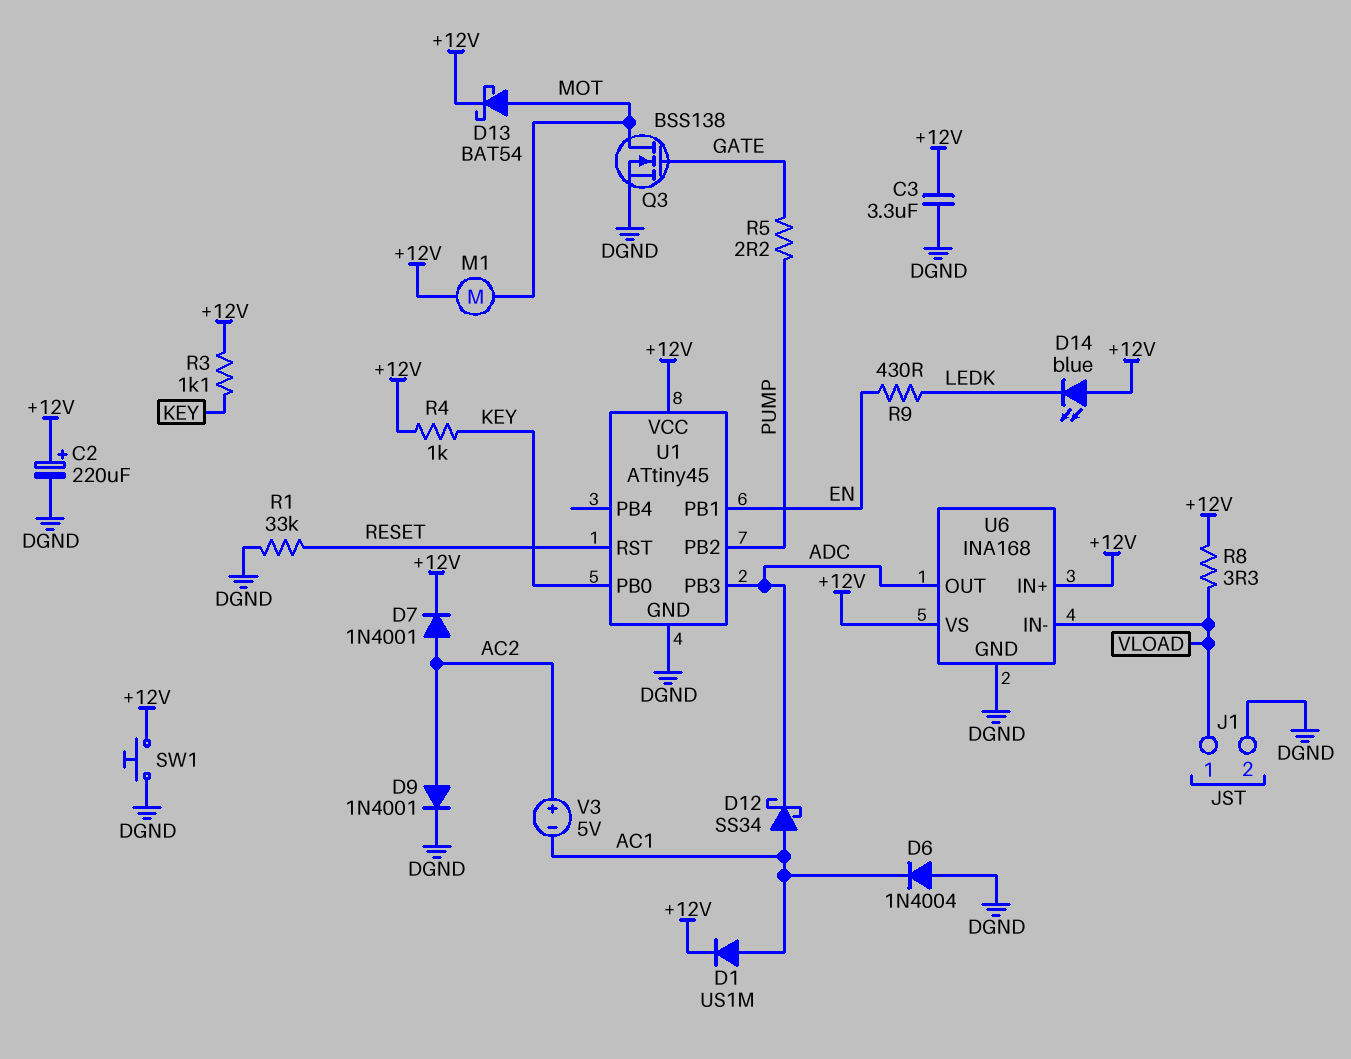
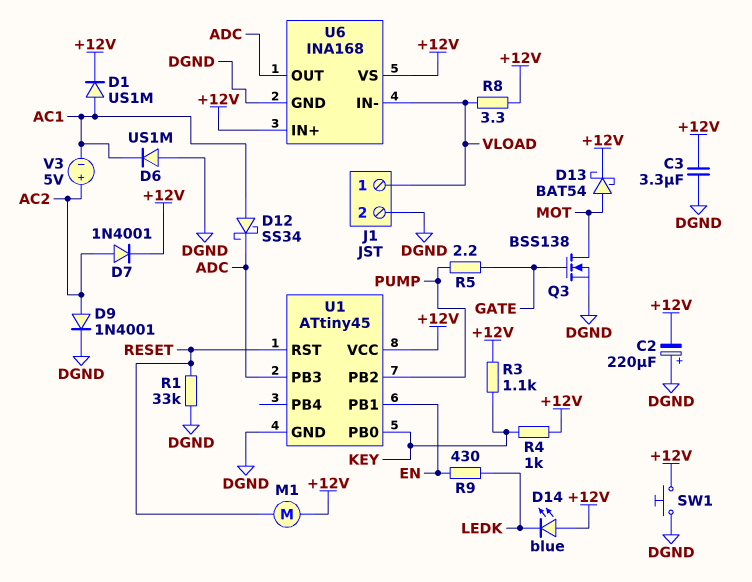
C2: 220uF (plus +12V, minus DGND) -> 220uF (plus DGND, minus +12V)
D6: diode 1N4004 (A DGND, K AC1) -> diode US1M (A DGND, K AC1)
M1: motor (+12V, MOT) -> motor (+12V, RESET)

